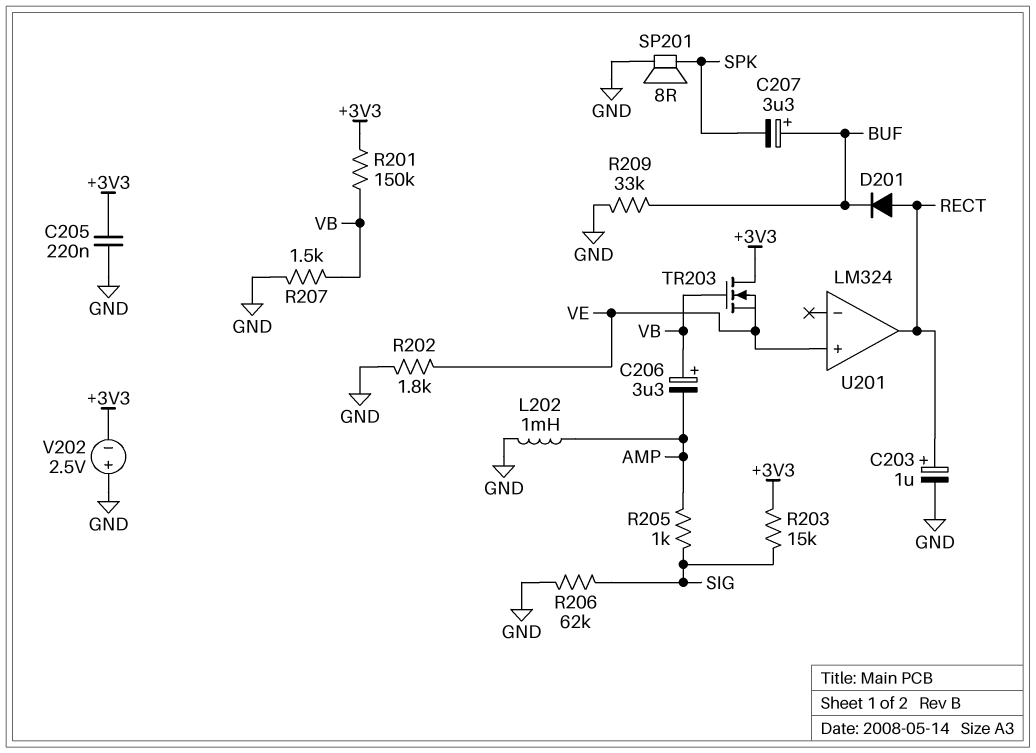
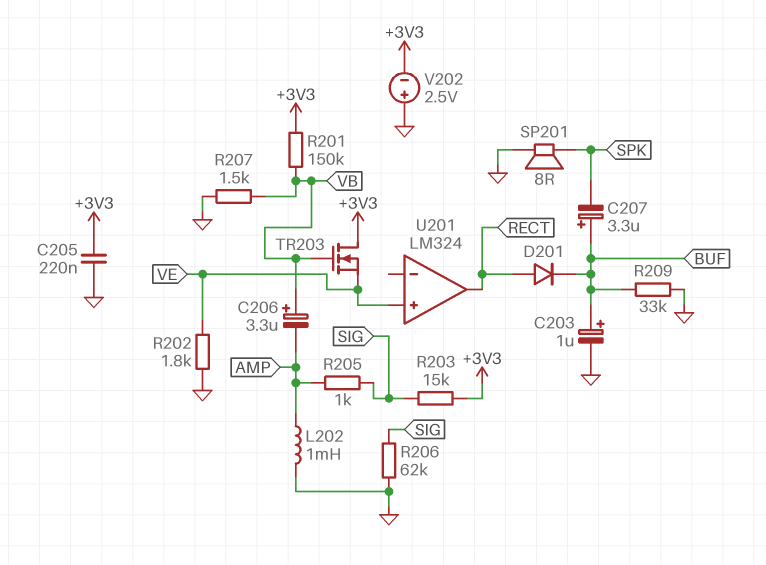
C203: 1uF (plus RECT, minus GND) -> 1uF (plus BUF, minus GND)

